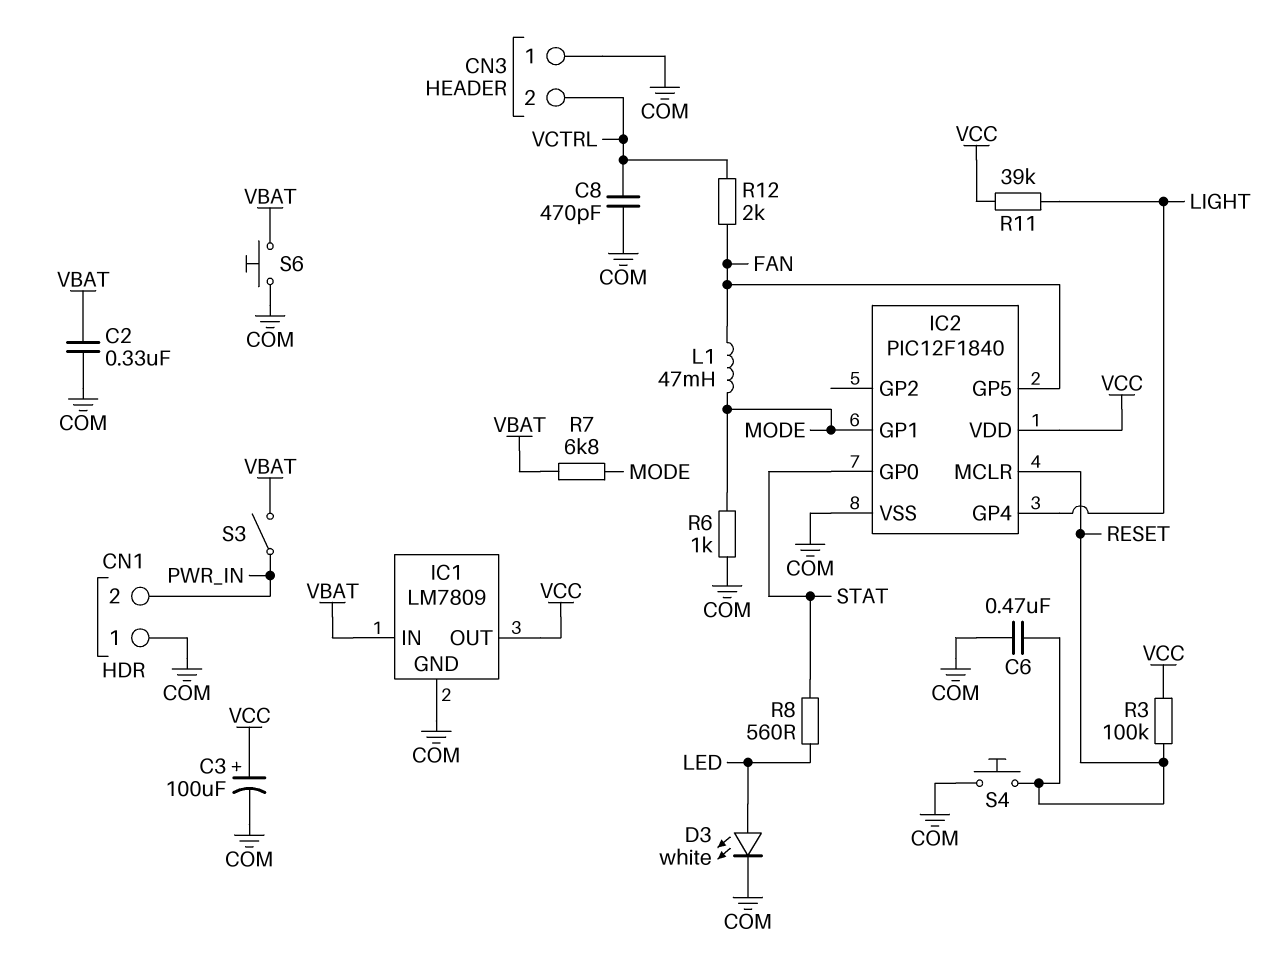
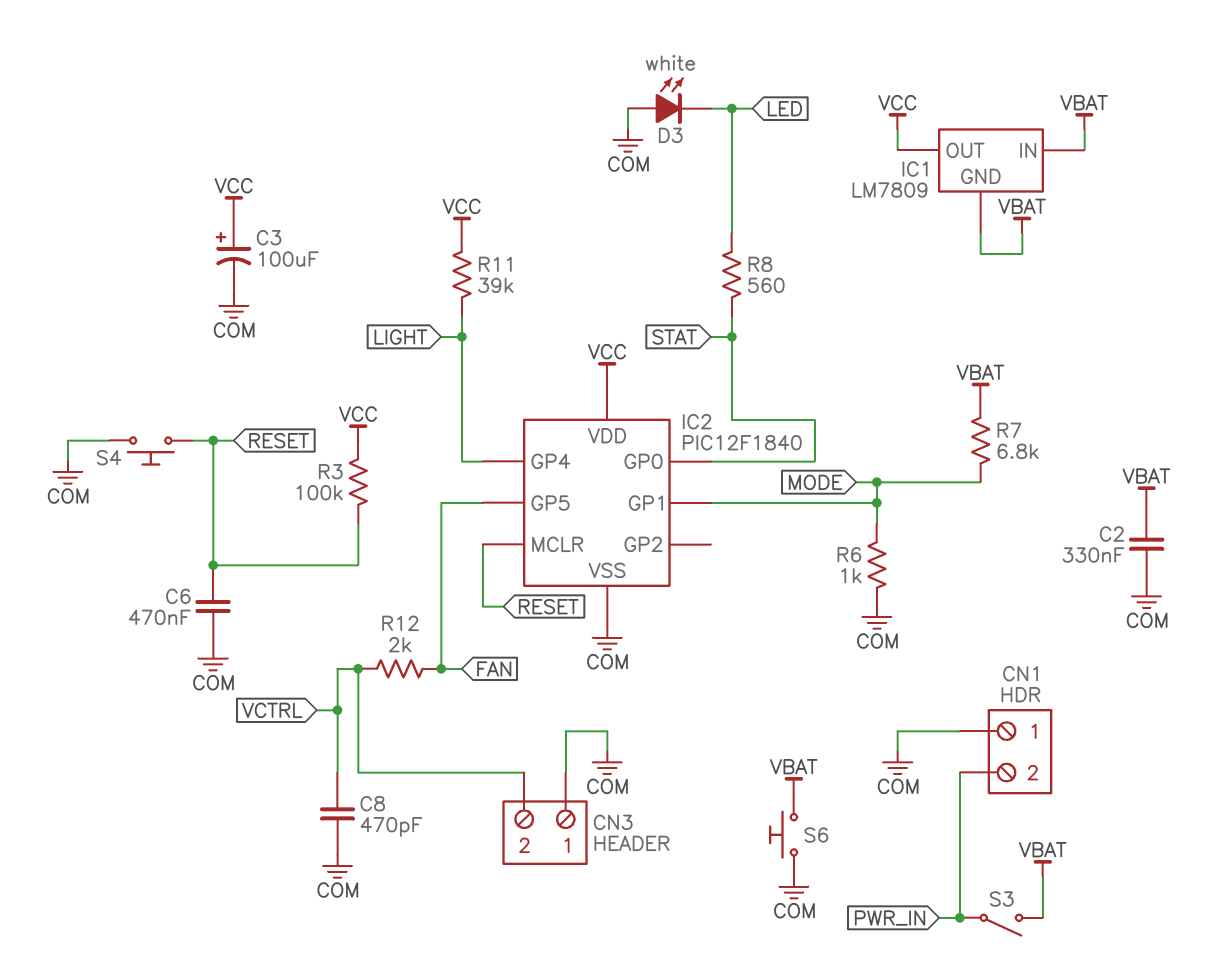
D3: LED white (A LED, K COM) -> LED white (A COM, K LED)
IC1 pin GND: COM -> VBAT
L1: 47mH (FAN, MODE) -> none

